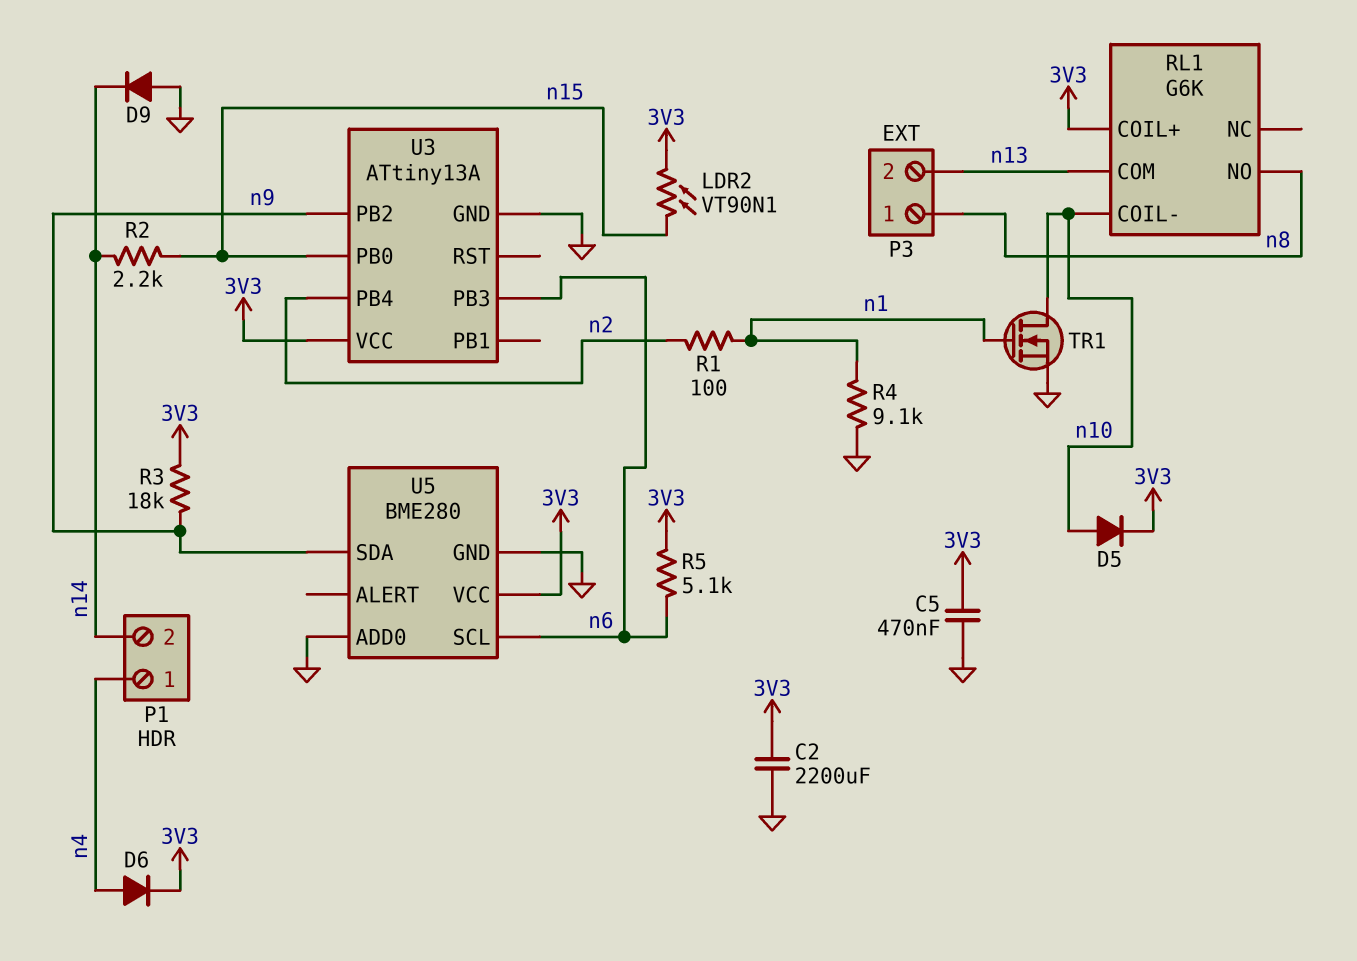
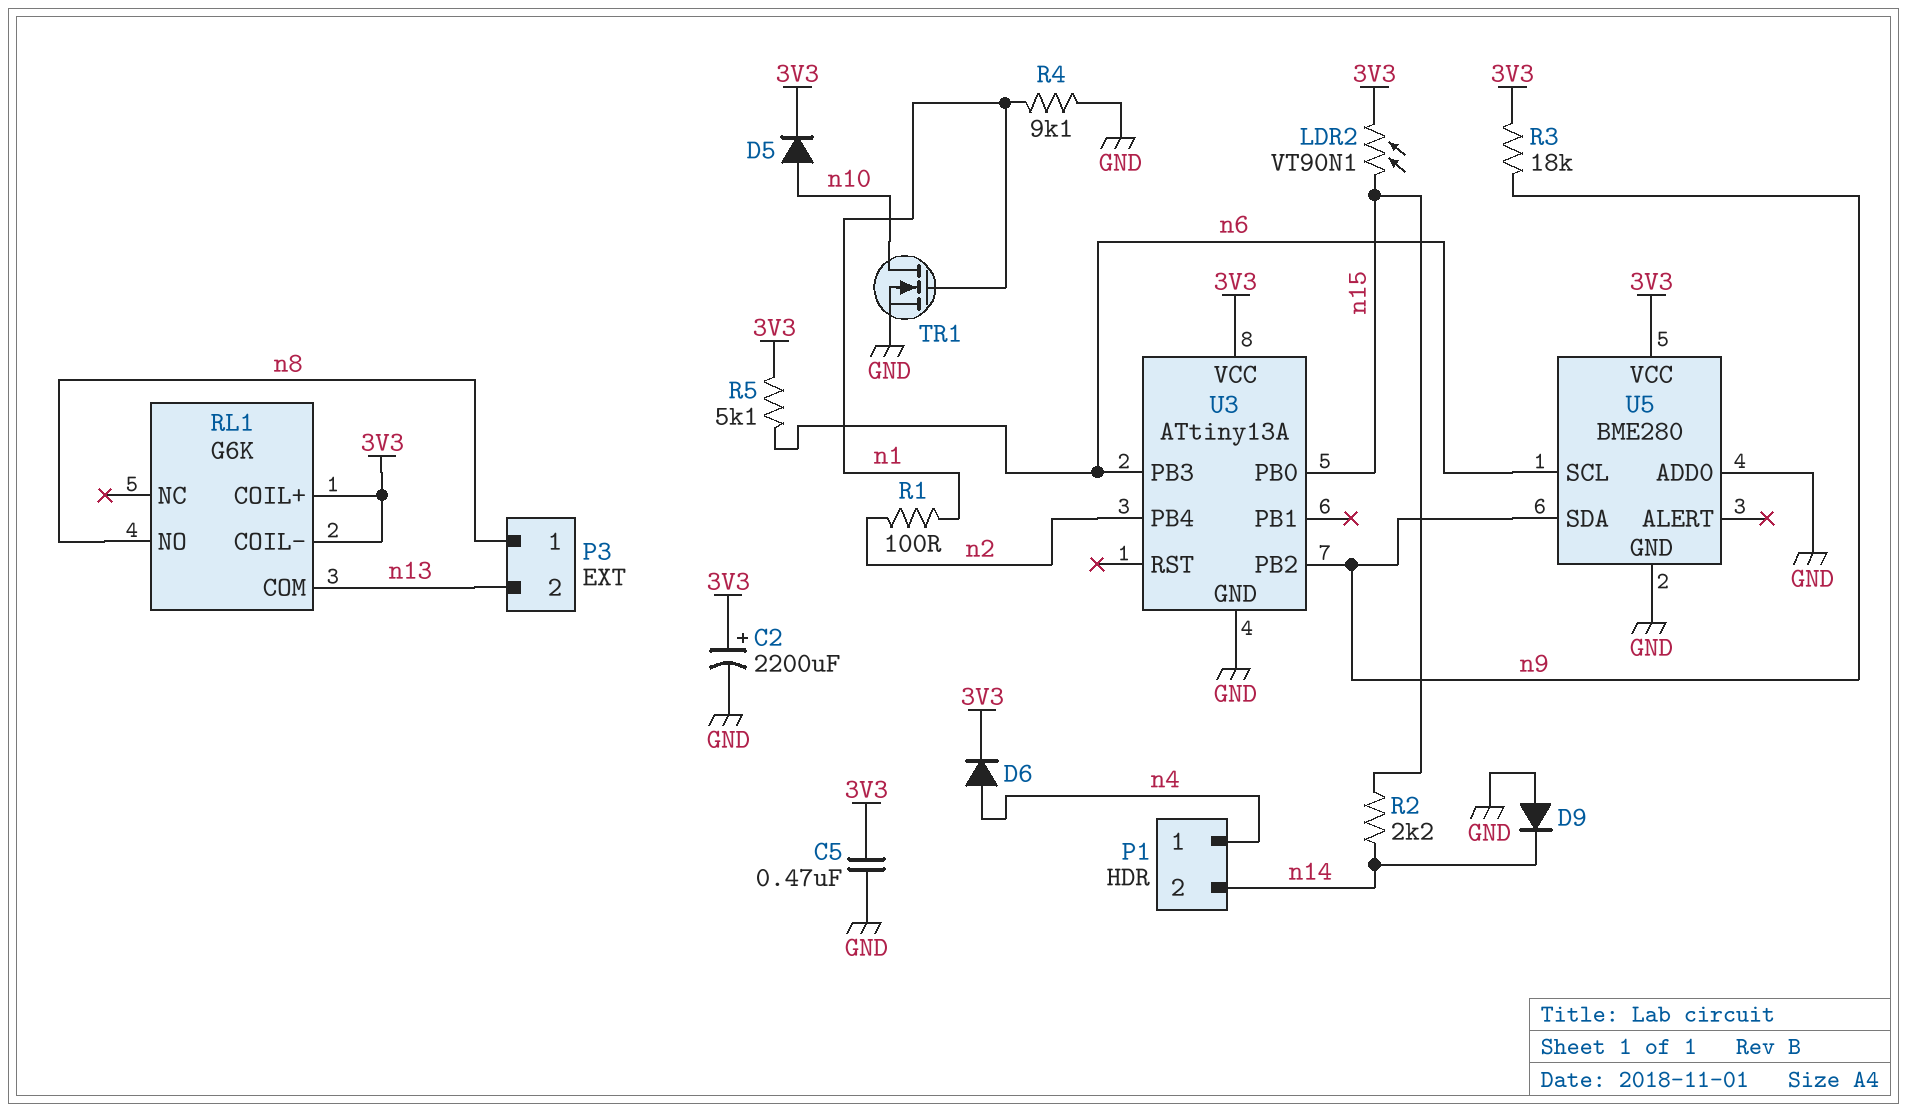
C2: 2200uF (3V3, GND) -> 2200uF (plus 3V3, minus GND)
RL1 pin COIL-: n10 -> 3V3

